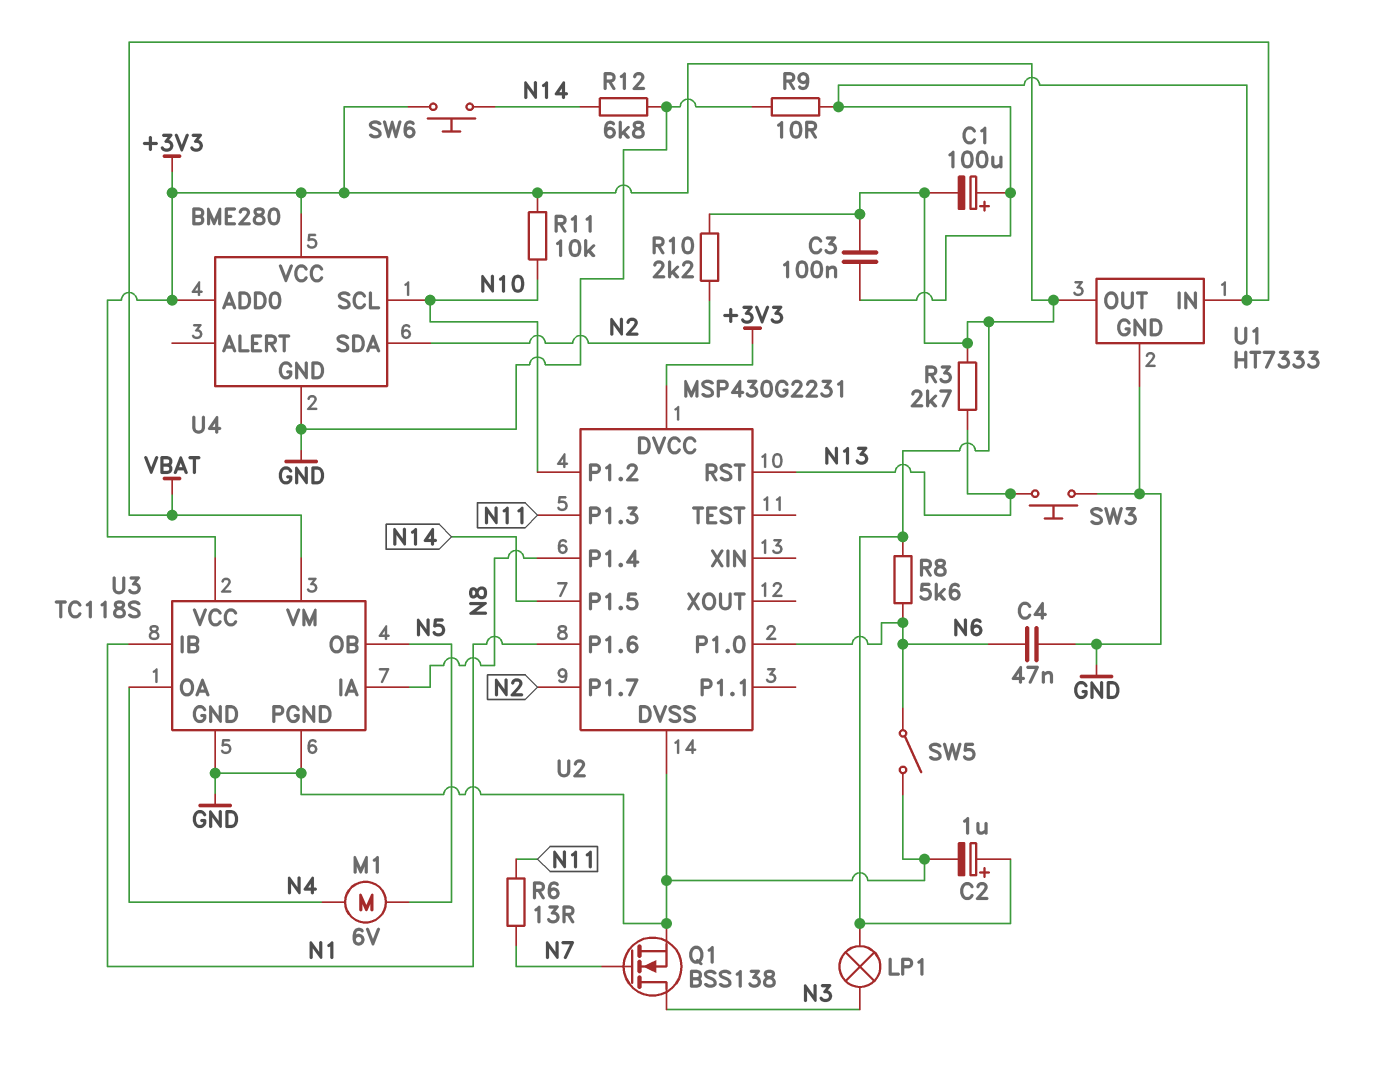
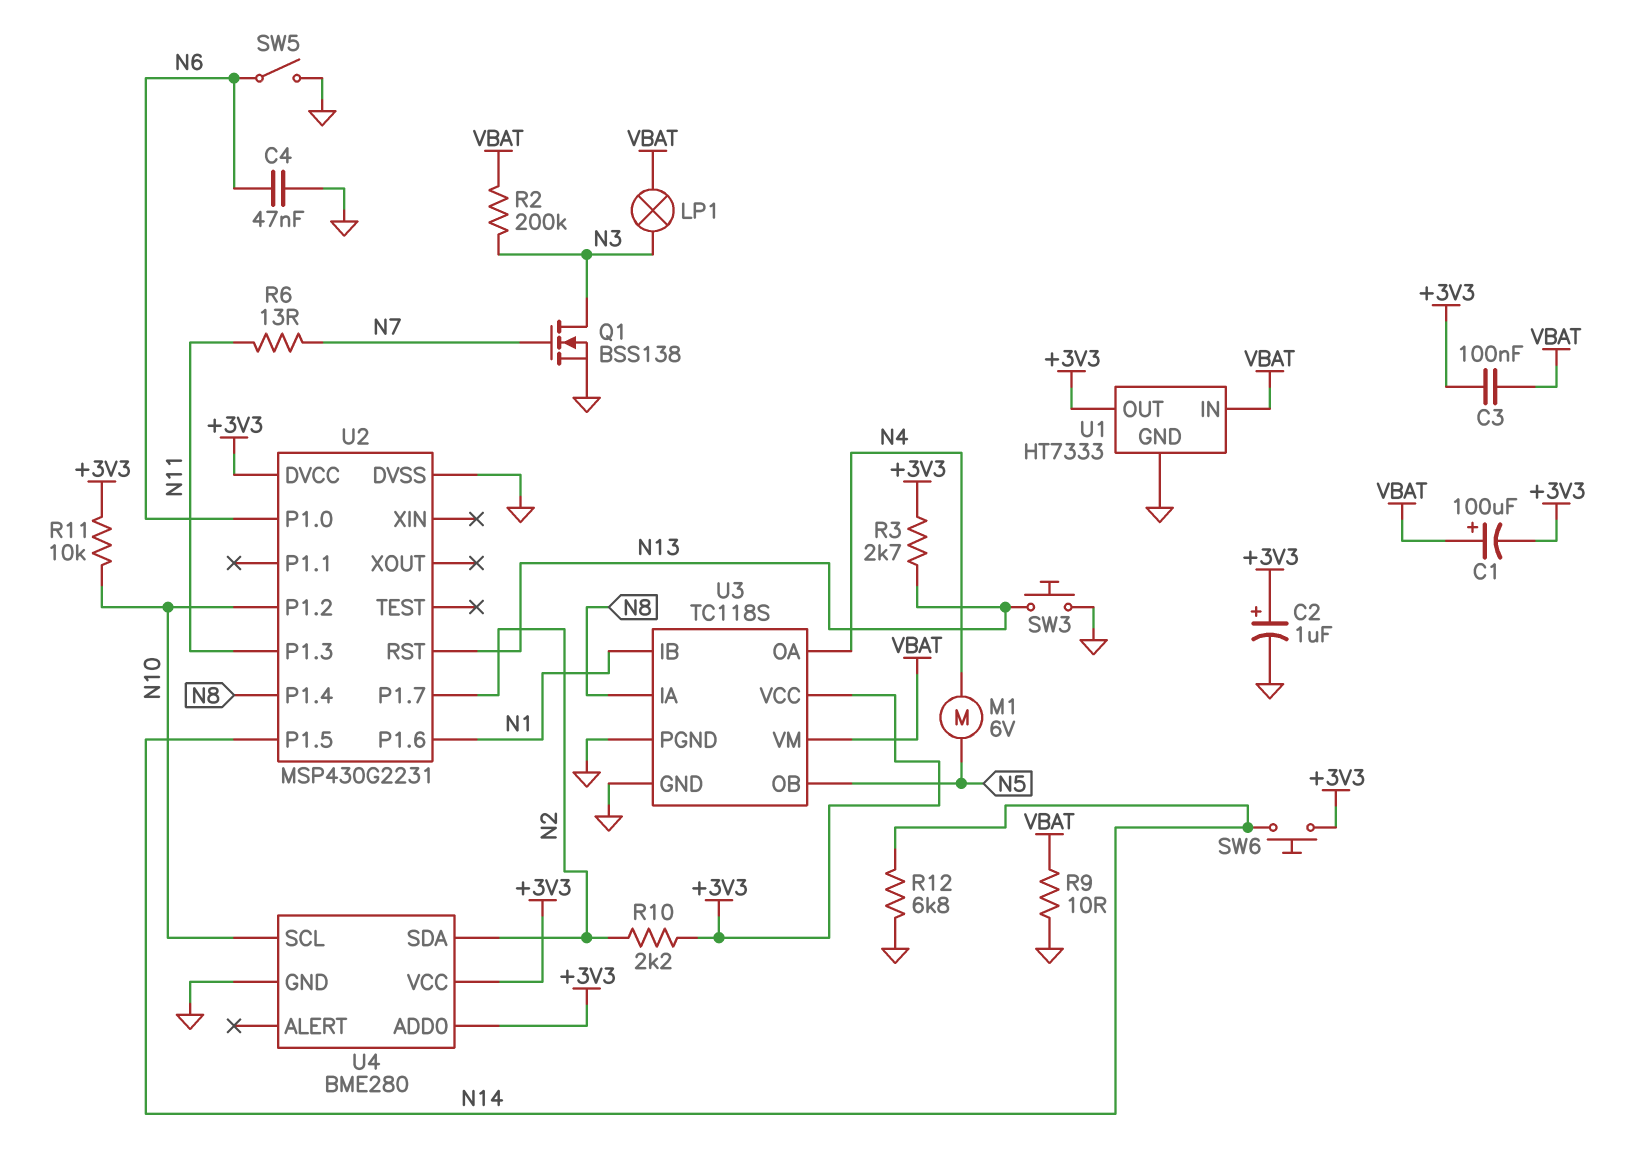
LP1: lamp (+3V3, N3) -> lamp (N3, VBAT)
R2: none -> 200k (N3, VBAT)
R8: 5.6k (+3V3, N6) -> none

